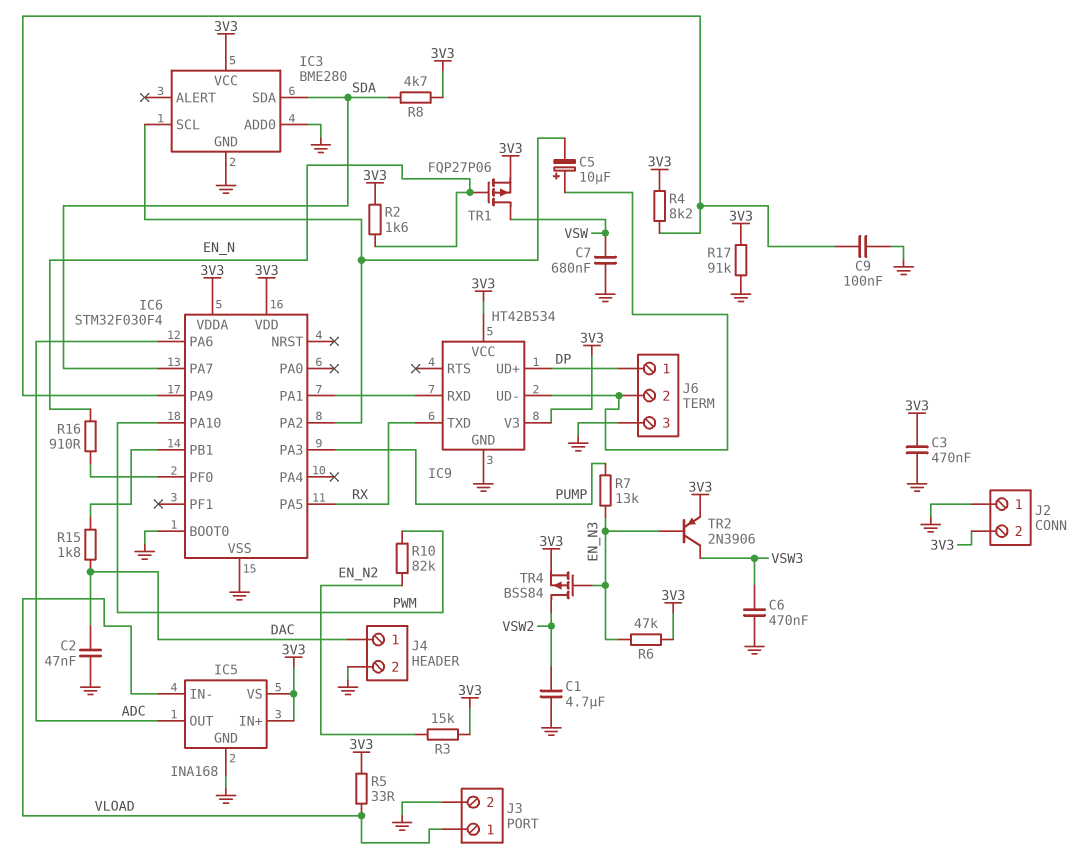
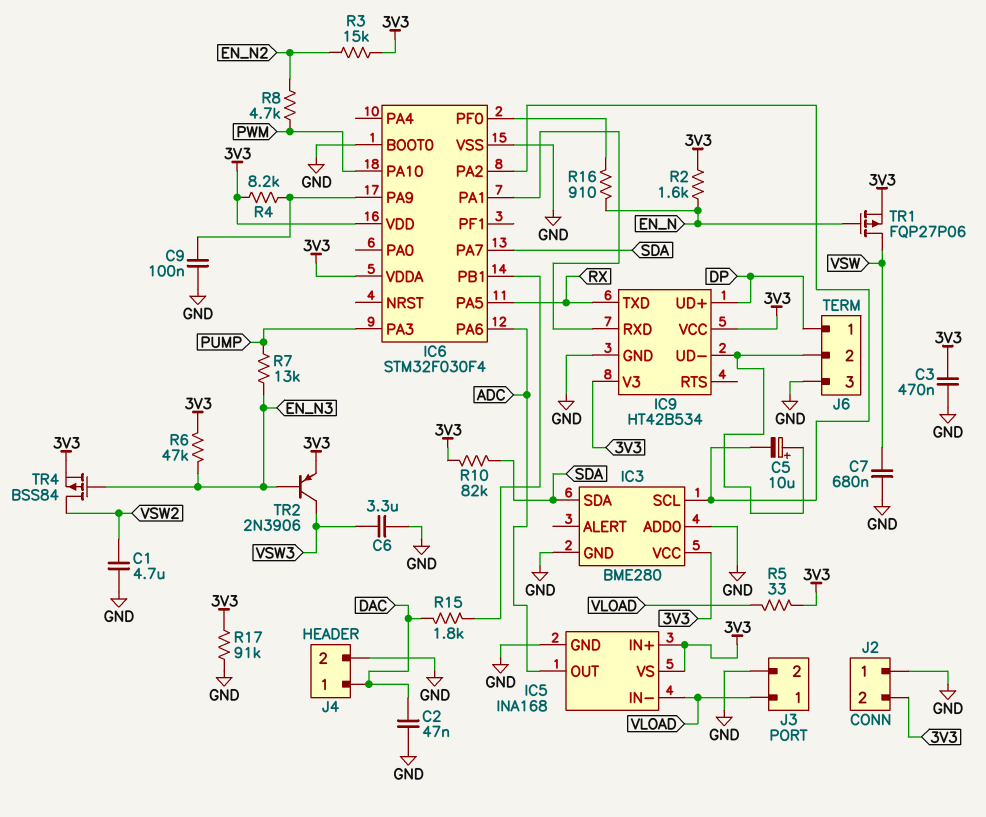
C6: 470nF (GND, VSW3) -> 3.3uF (GND, VSW3)
R8: 4.7k (3V3, SDA) -> 4.7k (EN_N2, PWM)
R10: 82k (EN_N2, PWM) -> 82k (3V3, SDA)

